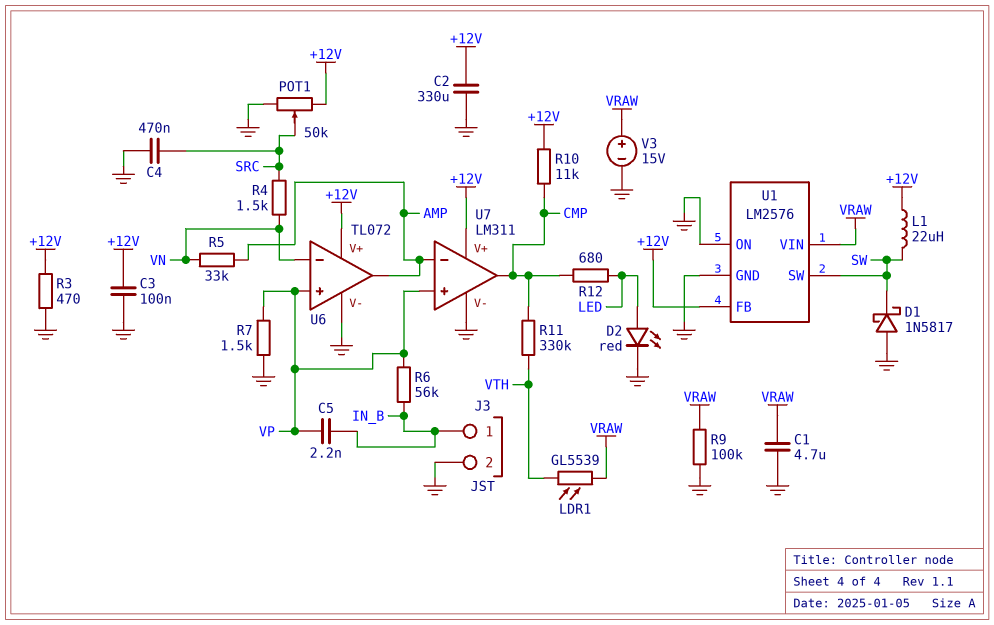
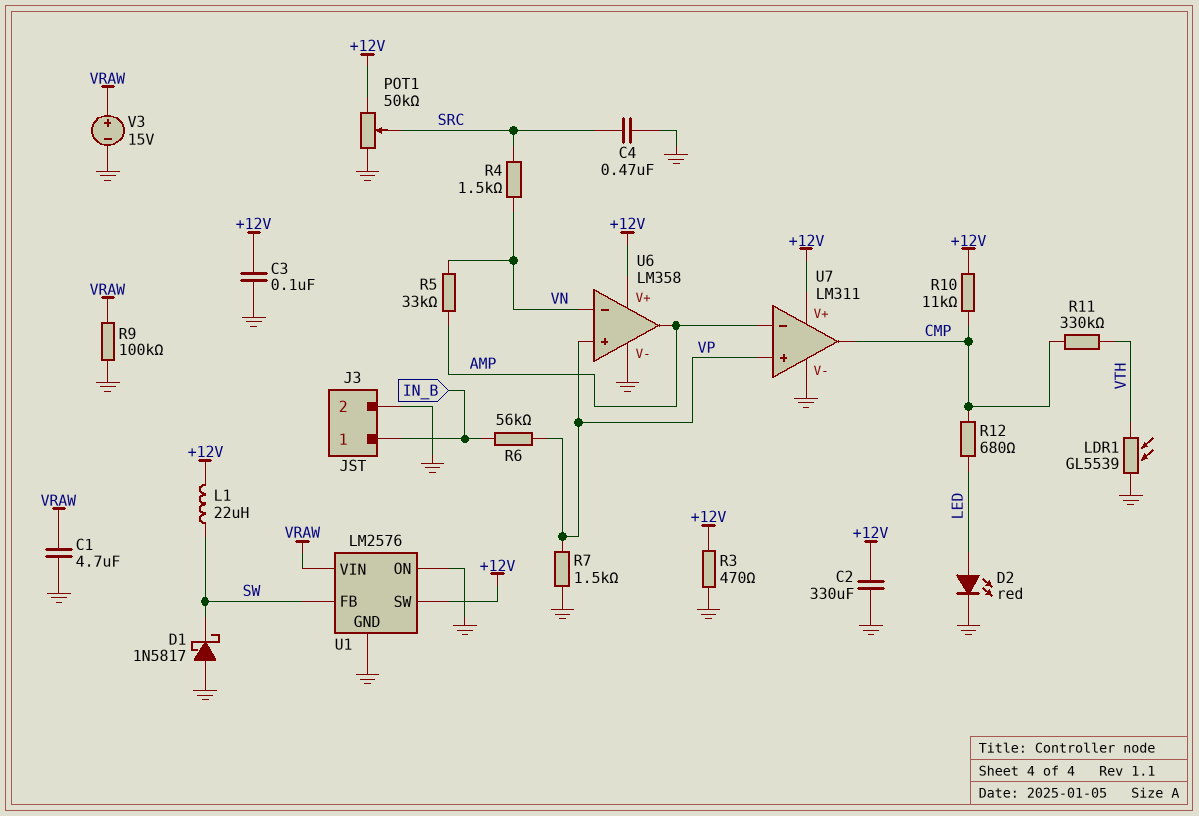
C5: 2.2nF (IN_B, VP) -> none
LDR1: GL5539 (VRAW, VTH) -> GL5539 (GND, VTH)
U1 pin FB: +12V -> SW
U1 pin SW: SW -> +12V
U6: TL072 -> LM358

